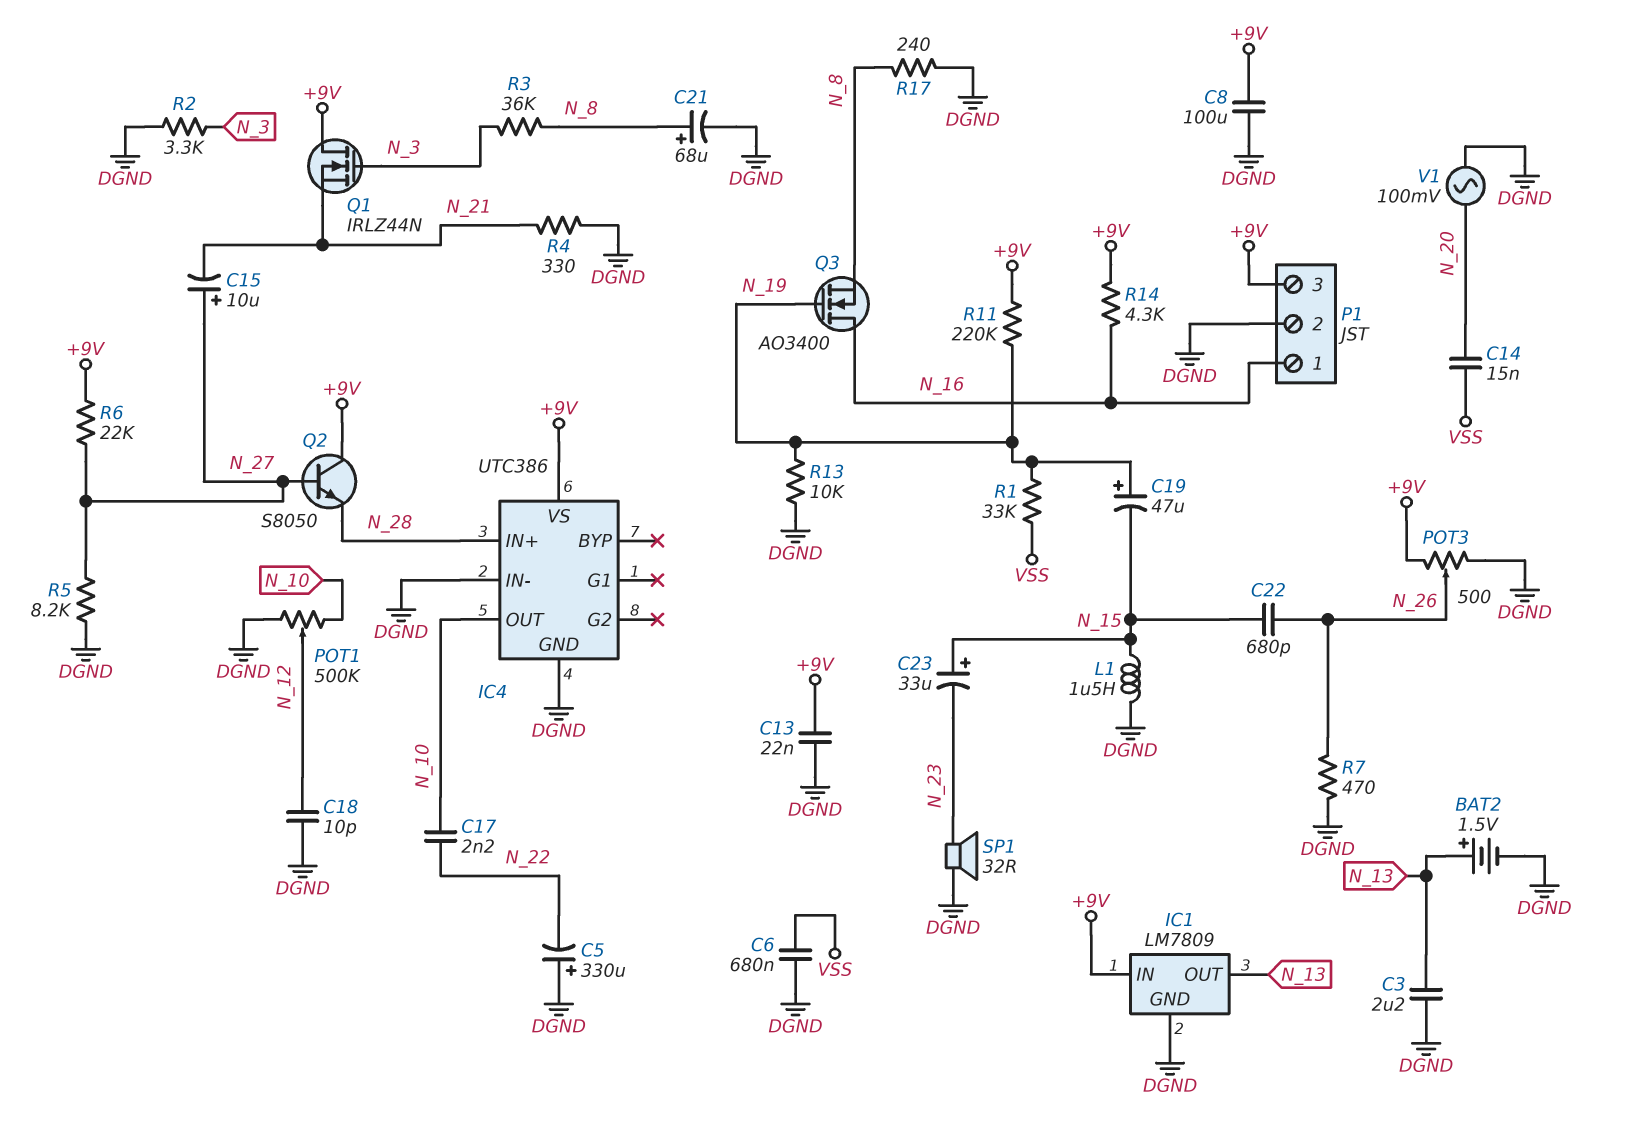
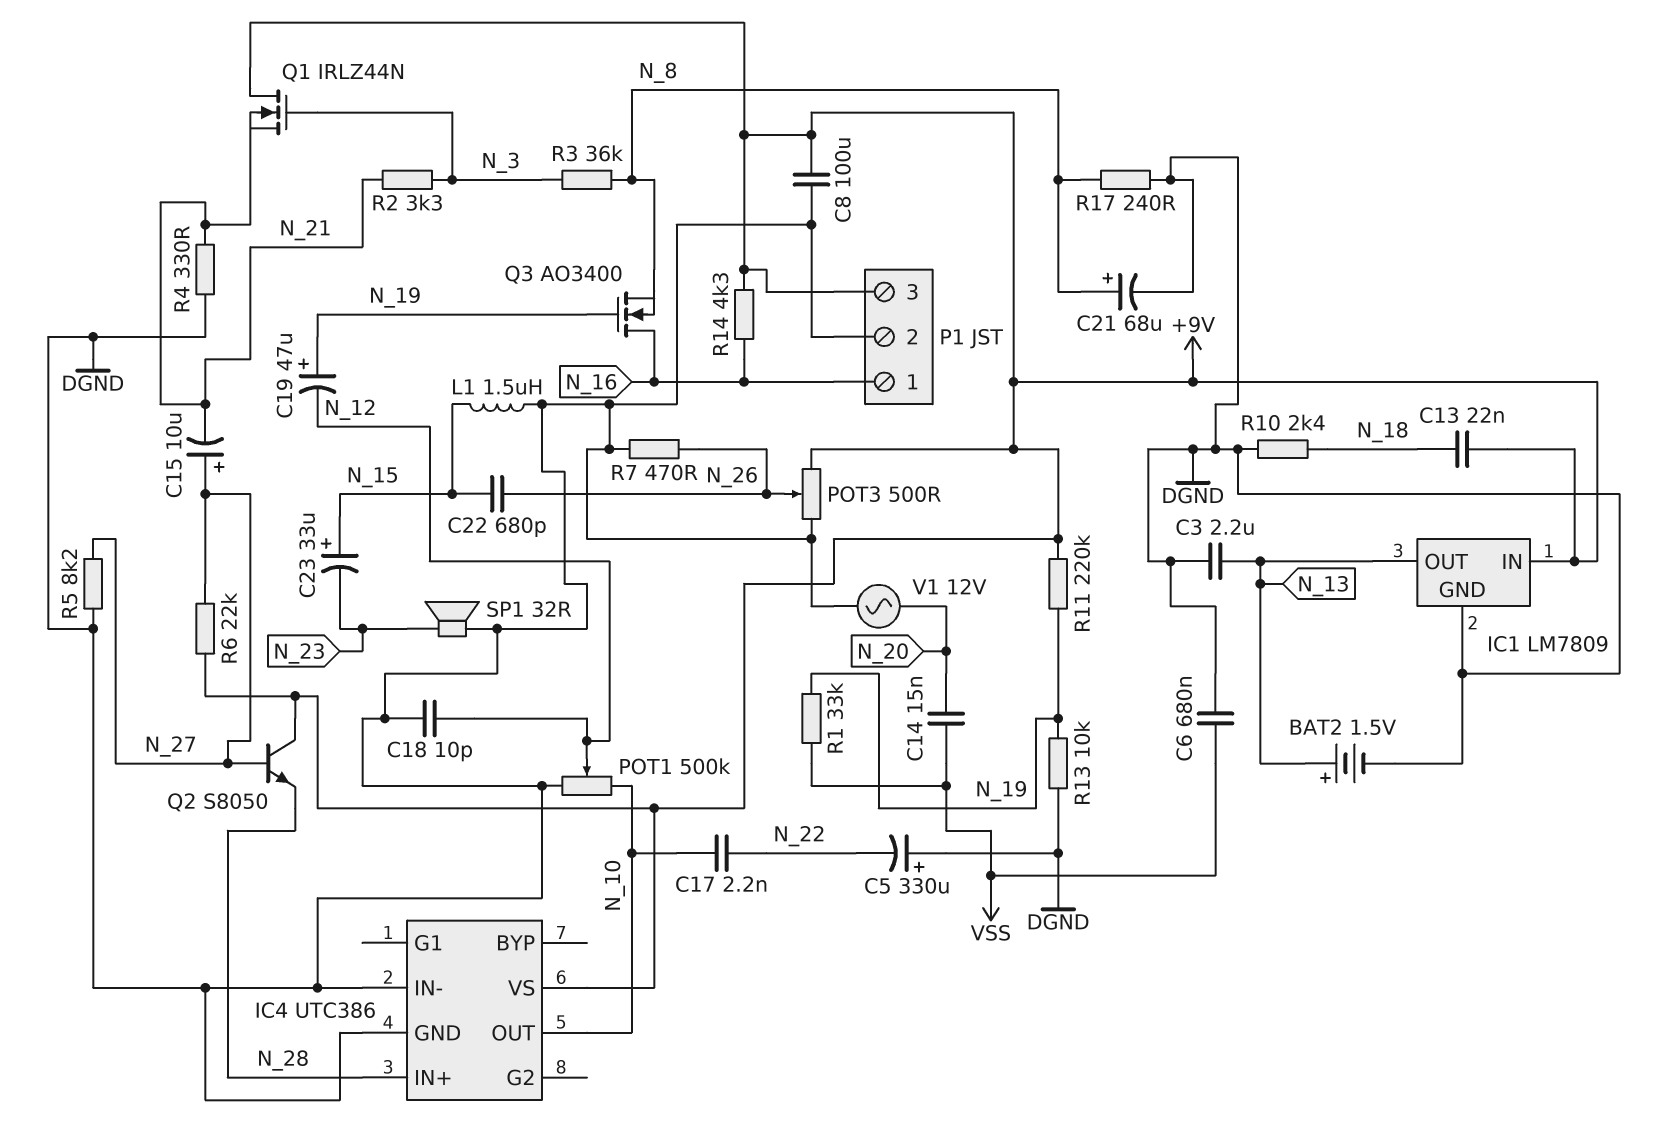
C13: 22nF (+9V, DGND) -> 22nF (+9V, N_18)
C19: 47uF (plus N_19, minus N_15) -> 47uF (plus N_19, minus N_12)
R2: 3.3k (DGND, N_3) -> 3.3k (N_3, N_21)
R10: none -> 2.4k (DGND, N_18)
V1: AC 100mV (DGND, N_20) -> AC 12V (DGND, N_20)

